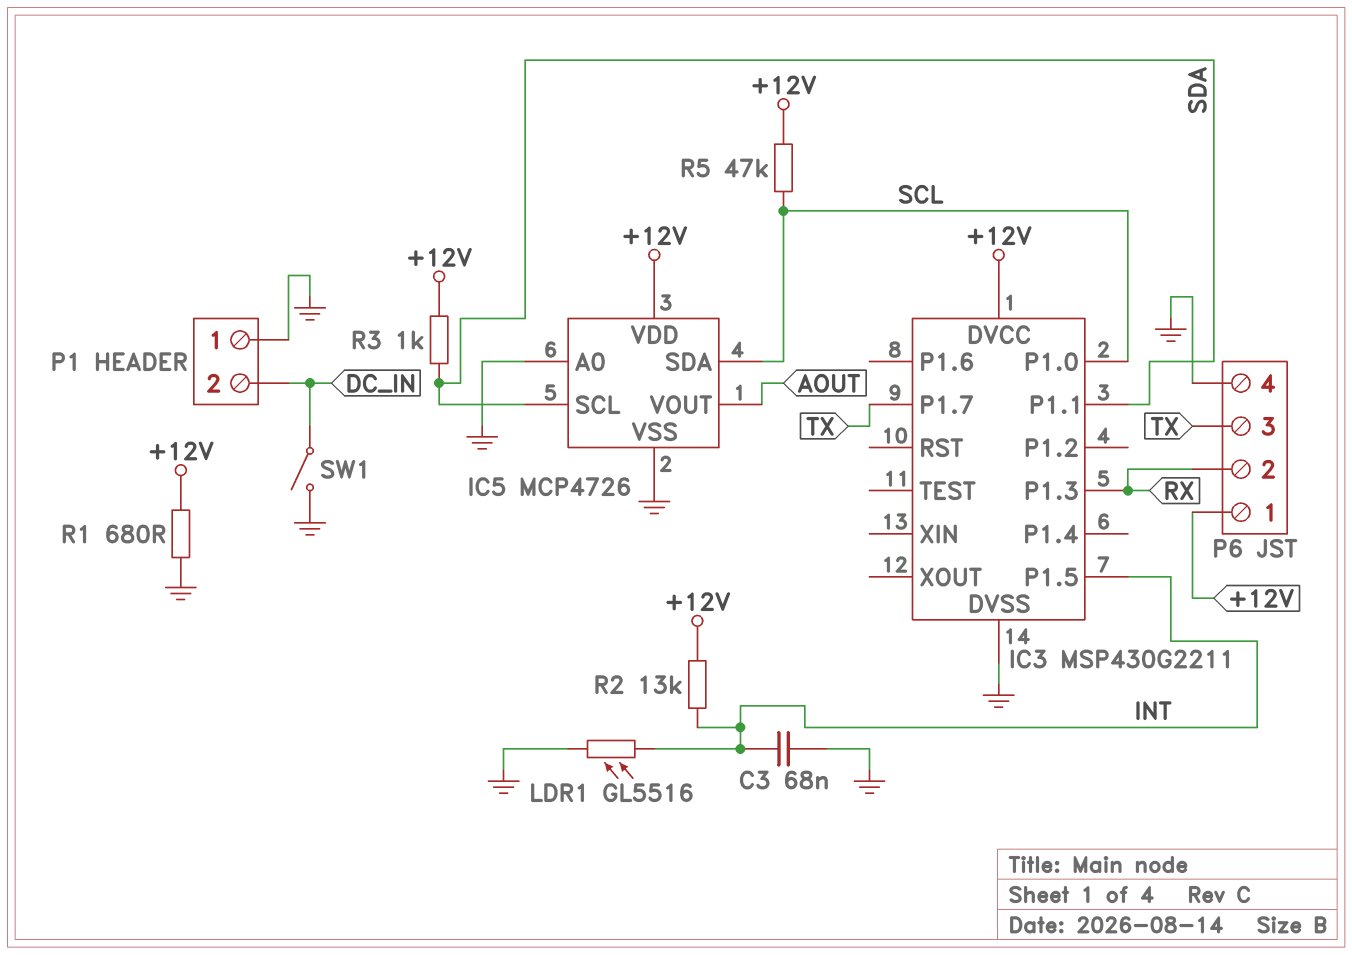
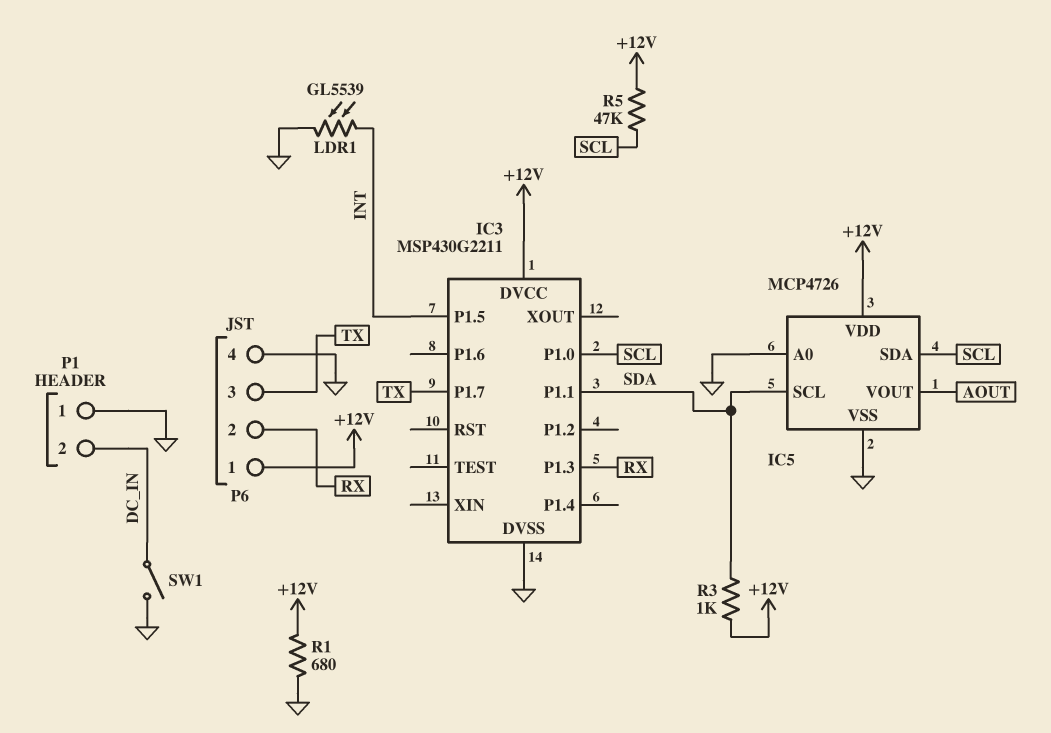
C3: 68nF (GND, INT) -> none
LDR1: GL5516 (GND, INT) -> GL5539 (GND, INT)
R2: 13k (+12V, INT) -> none

